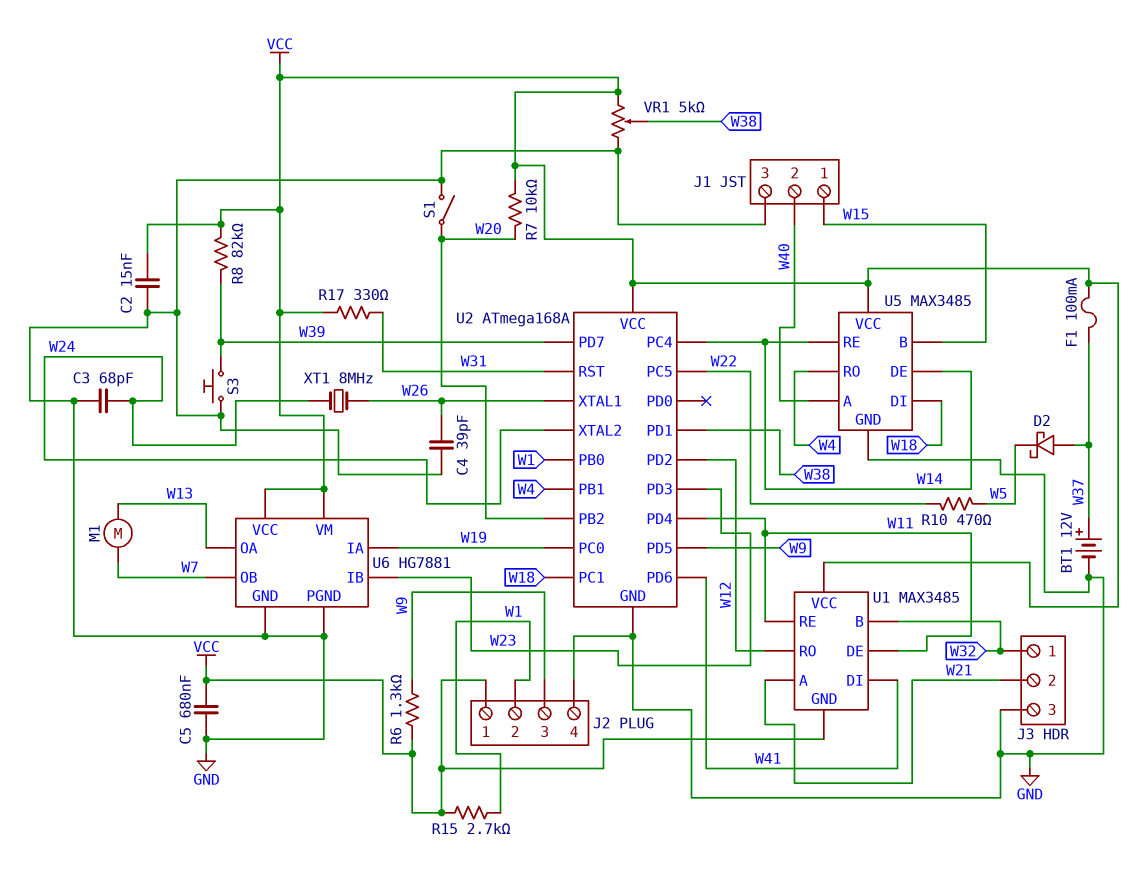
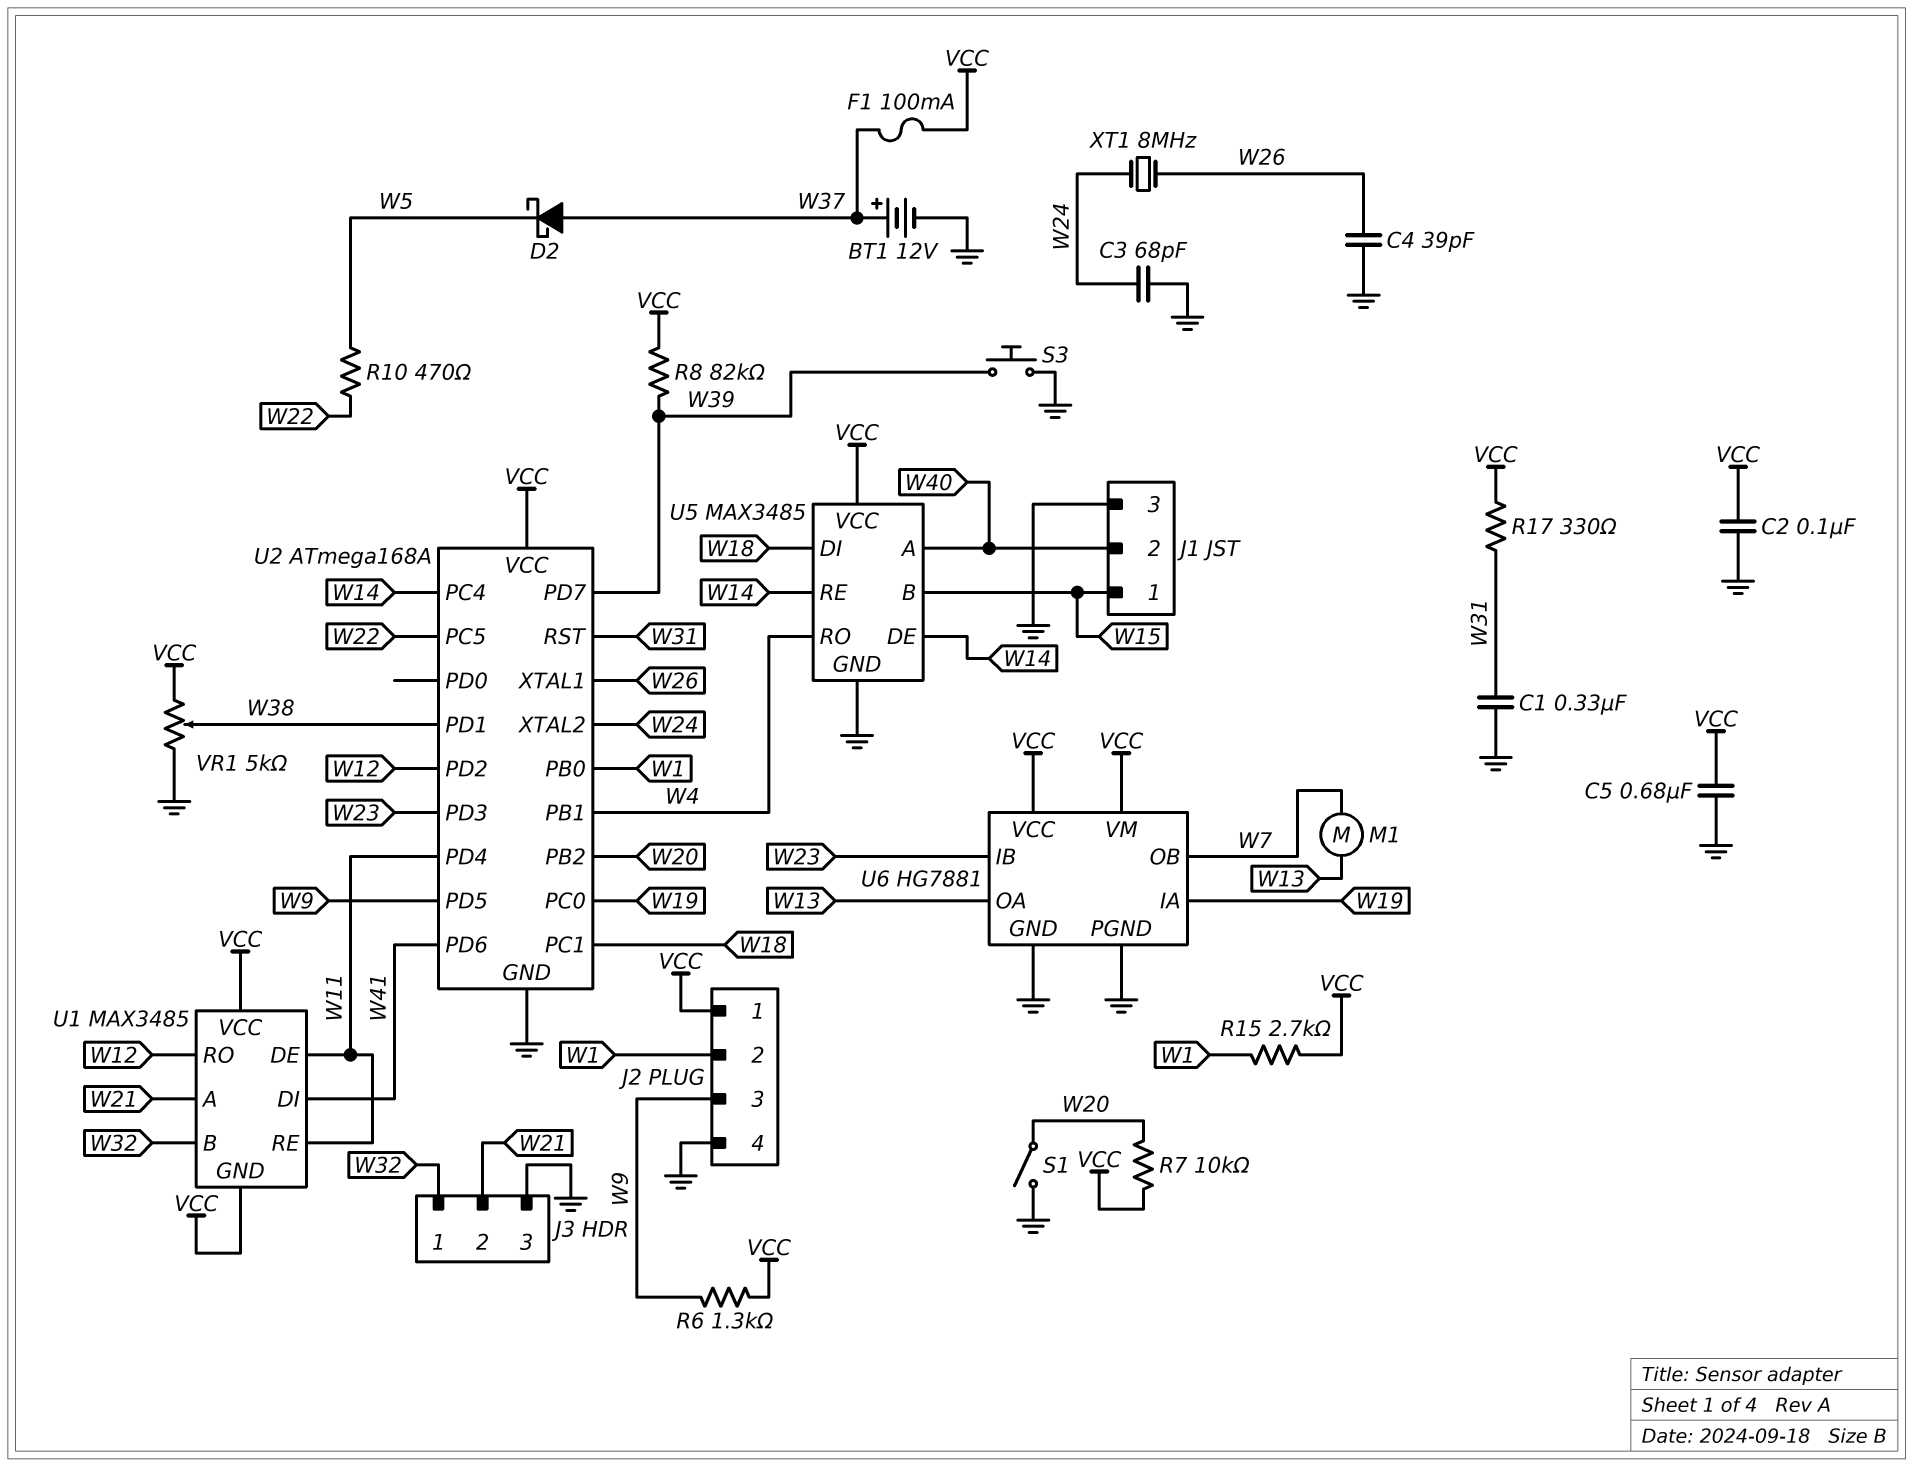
C1: none -> 330nF (GND, W31)
C2: 15nF (GND, VCC) -> 100nF (GND, VCC)

